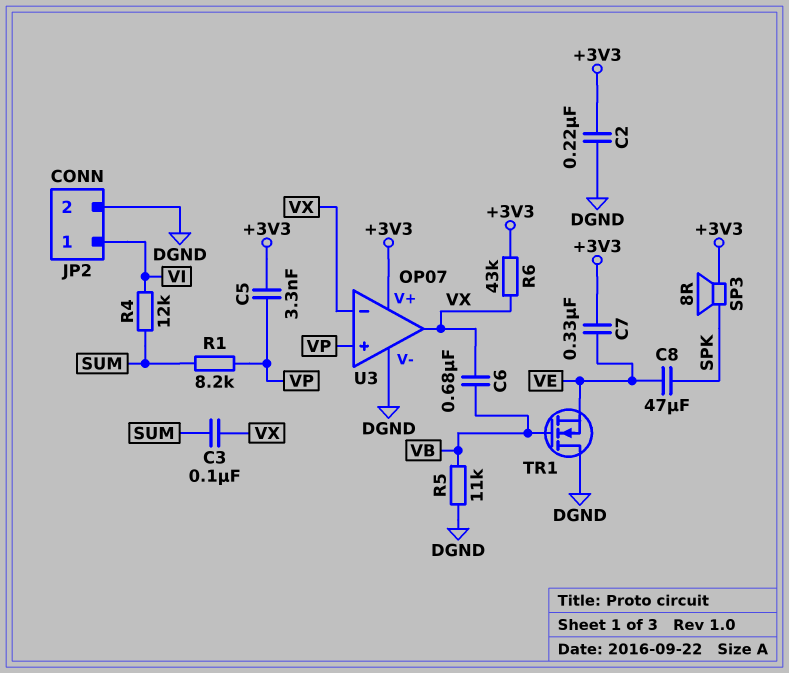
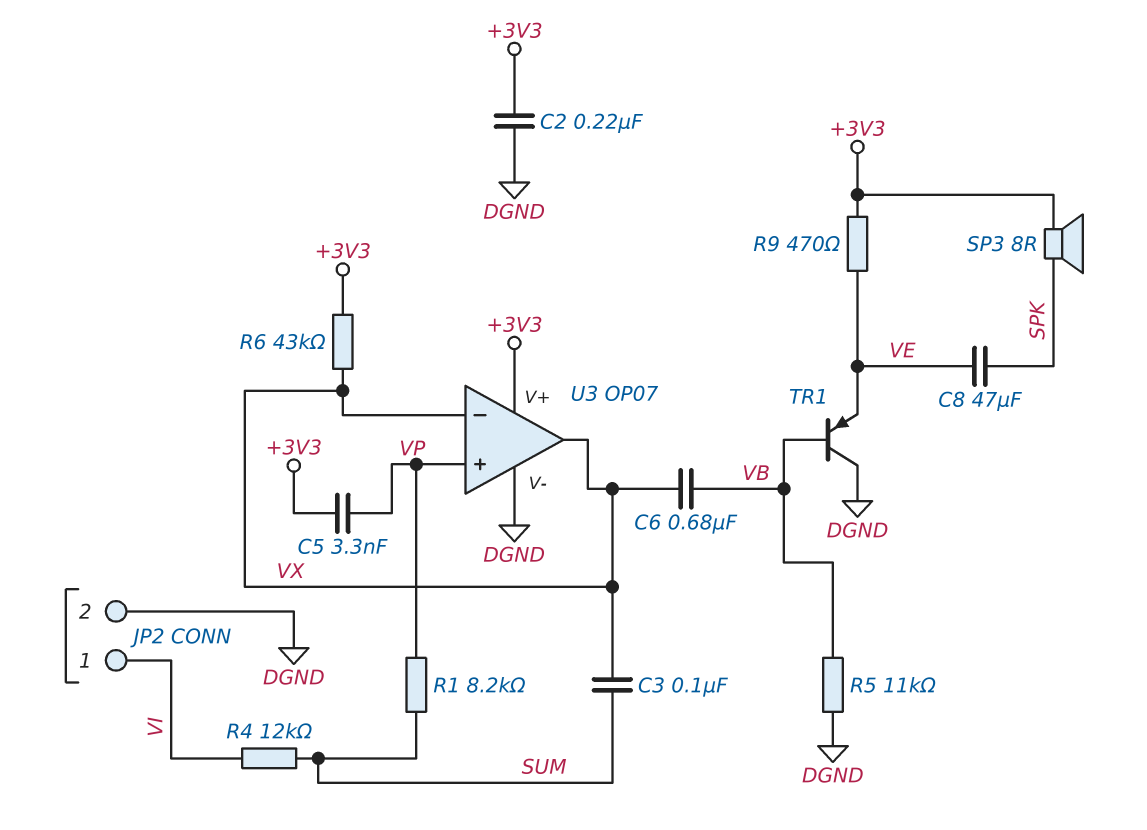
C7: 330nF (+3V3, VE) -> none
R9: none -> 470 (+3V3, VE)
TR1: NMOS (G VB, D DGND, S VE) -> PNP (B VB, C DGND, E VE)

